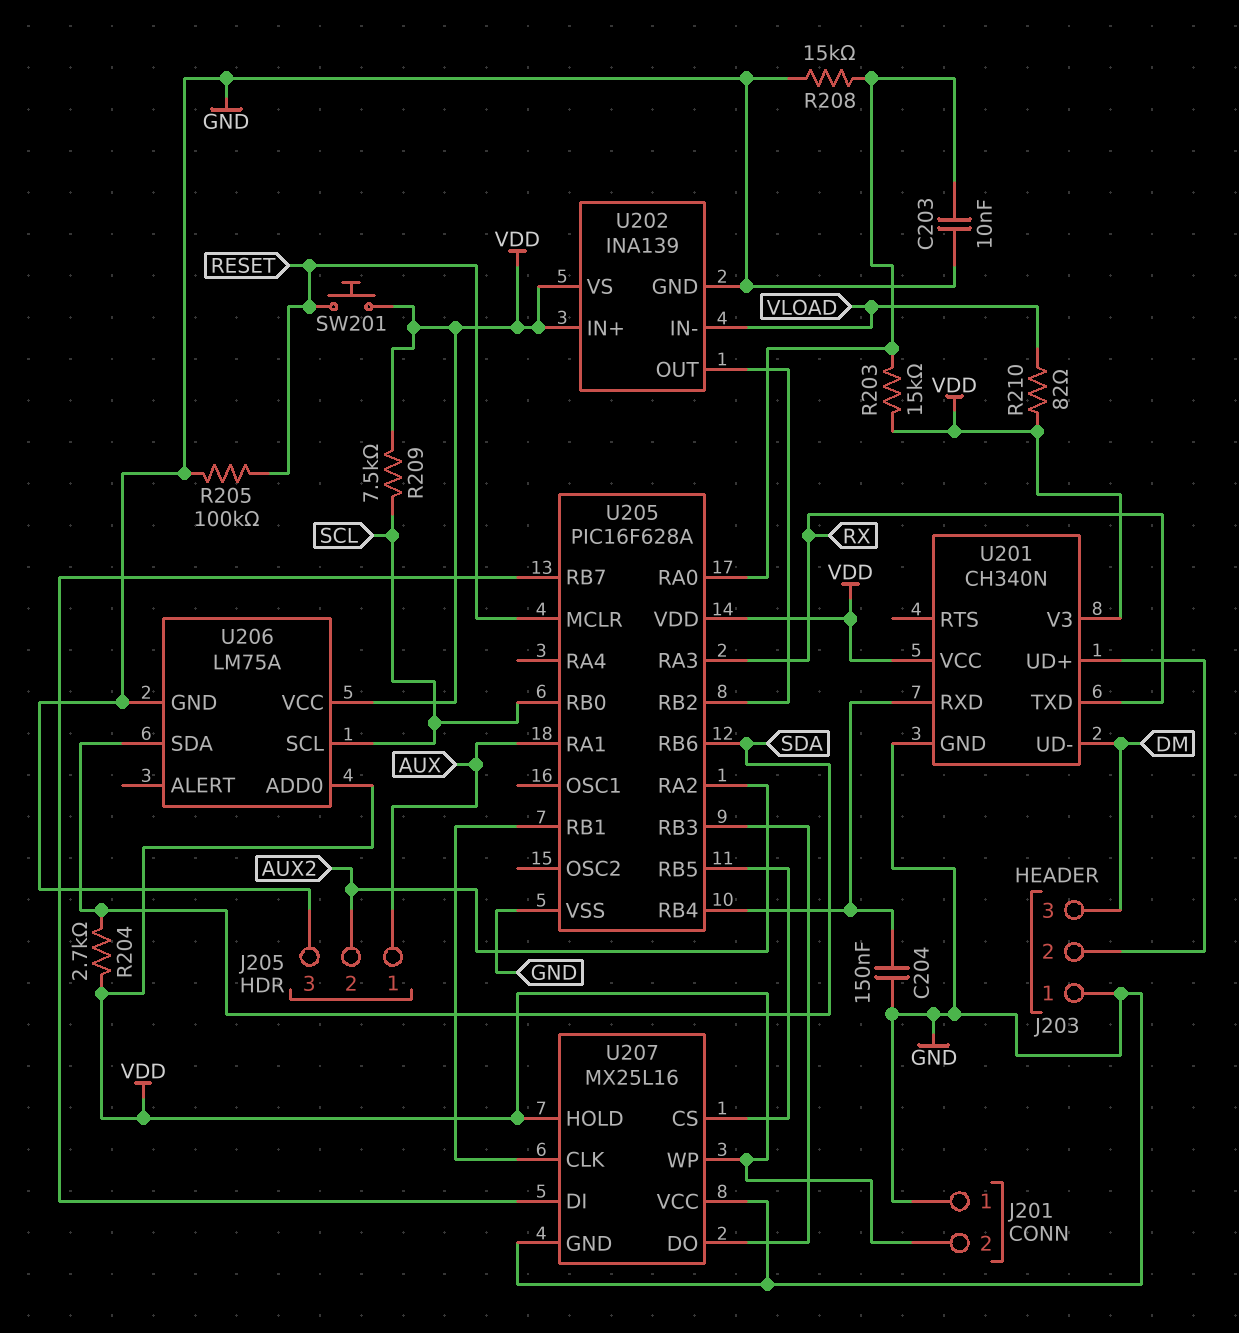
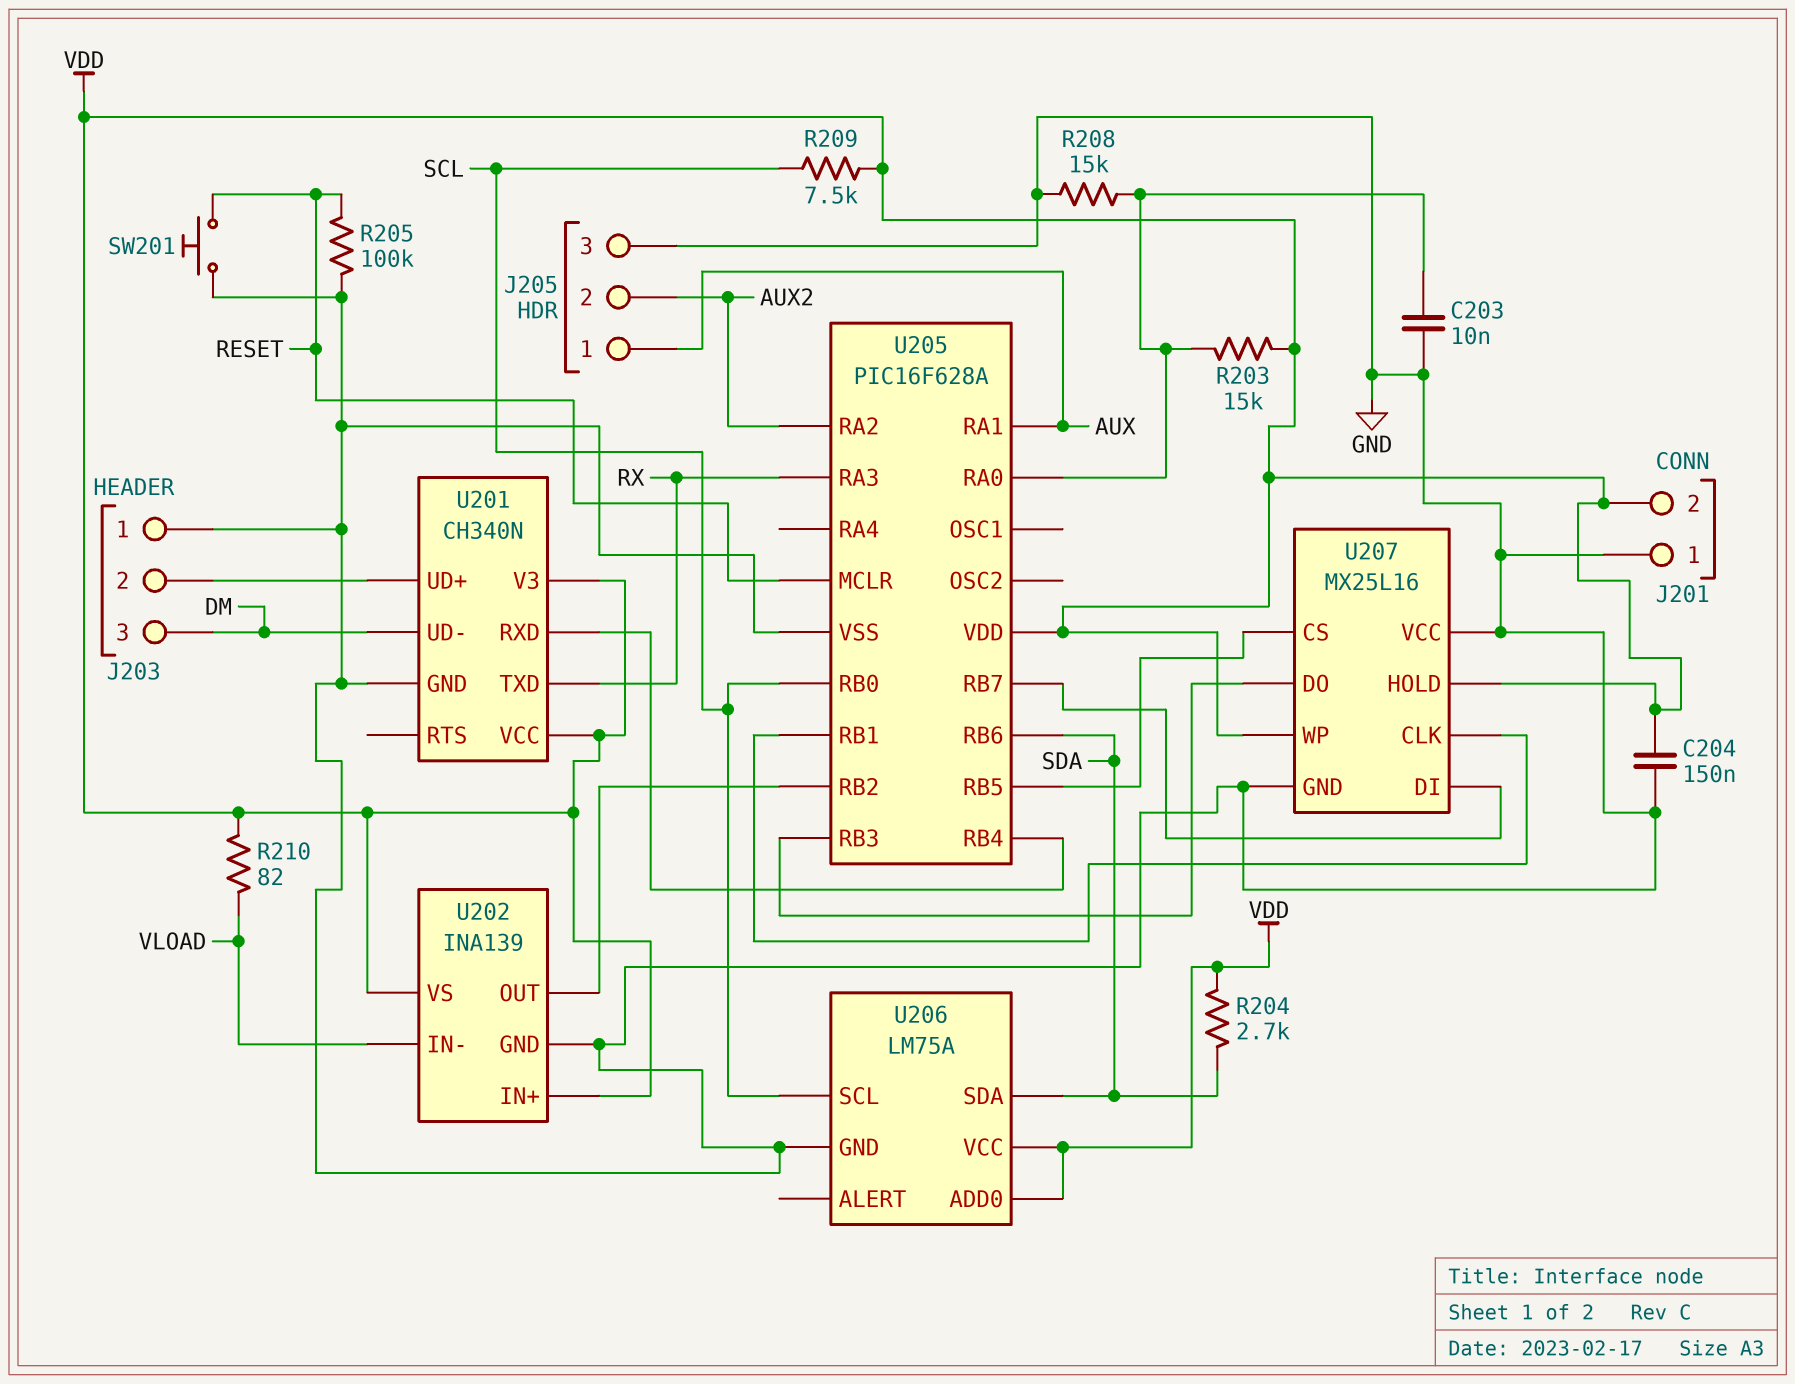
C204: 150nF (GND, U201/RXD) -> 150nF (GND, VDD)
SW201: button (RESET, VDD) -> button (GND, RESET)

